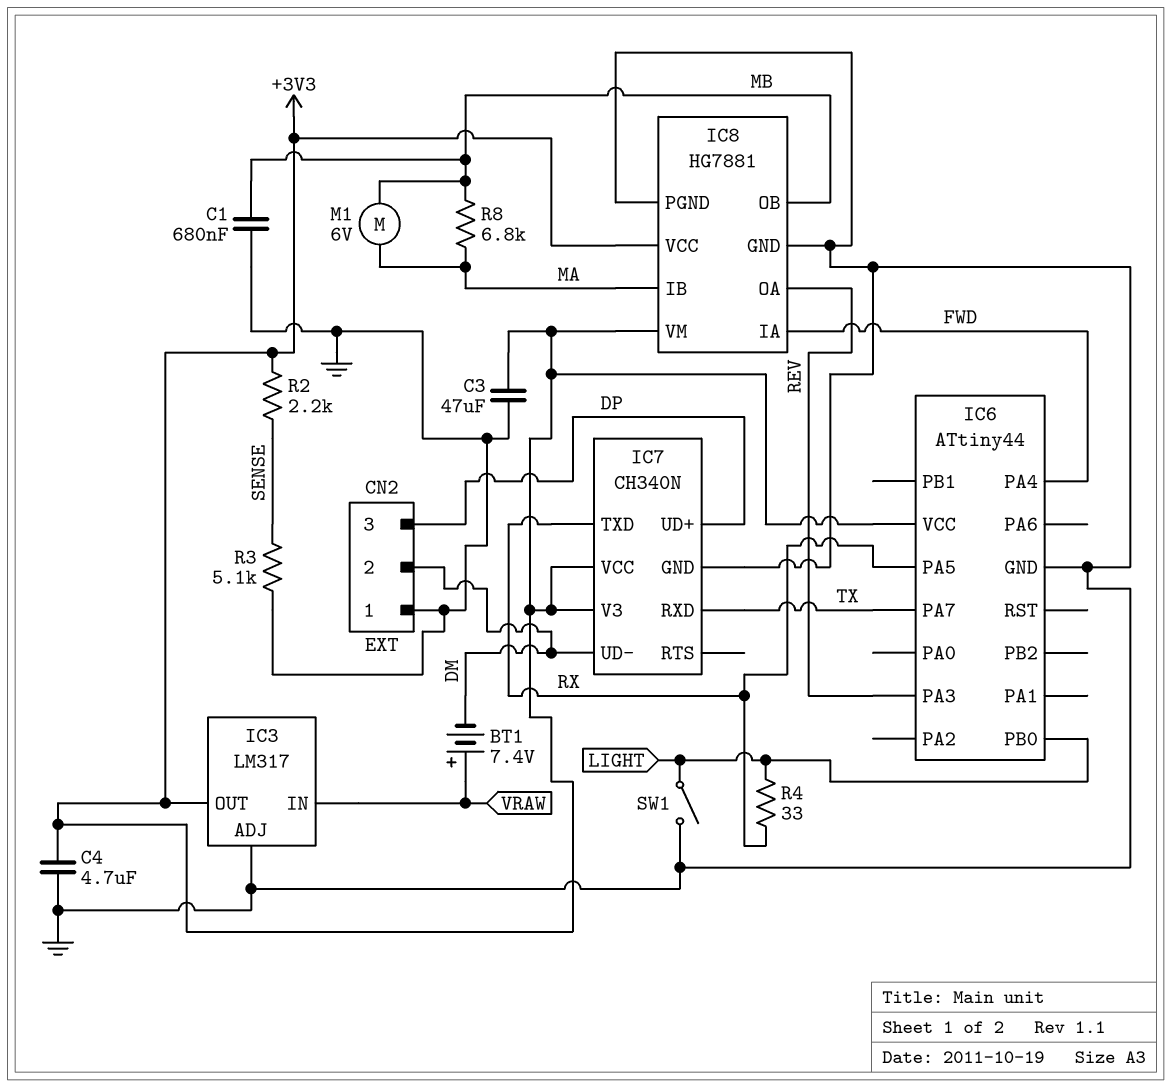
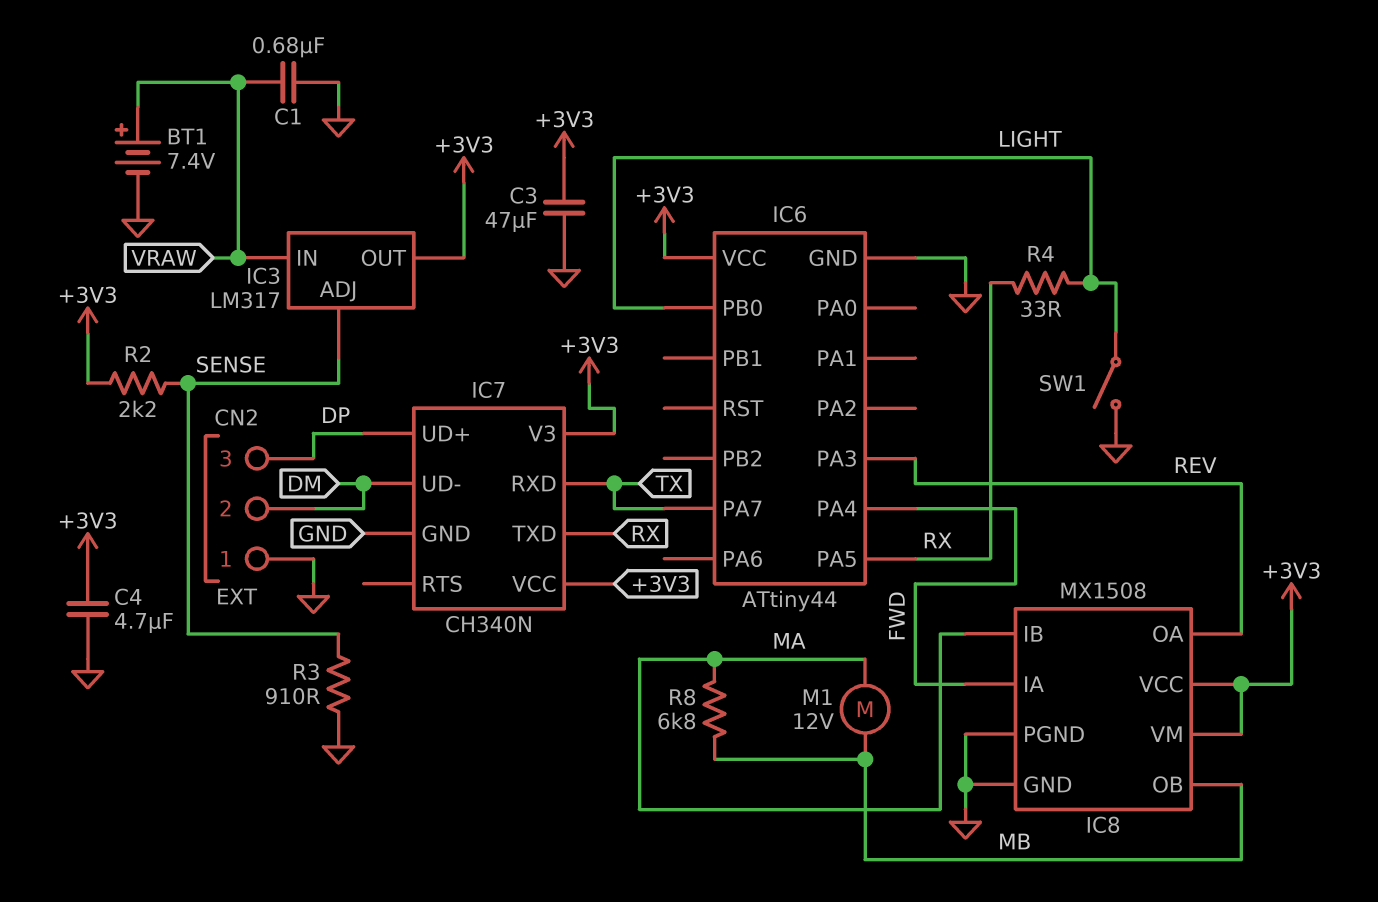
BT1: 7.4V (plus VRAW, minus DM) -> 7.4V (plus VRAW, minus GND)
C1: 680nF (GND, MB) -> 680nF (GND, VRAW)
IC3 pin ADJ: GND -> SENSE
IC8: HG7881 -> MX1508
M1: motor 6V (MA, MB) -> motor 12V (MA, MB)
R3: 5.1k (GND, SENSE) -> 910 (GND, SENSE)

